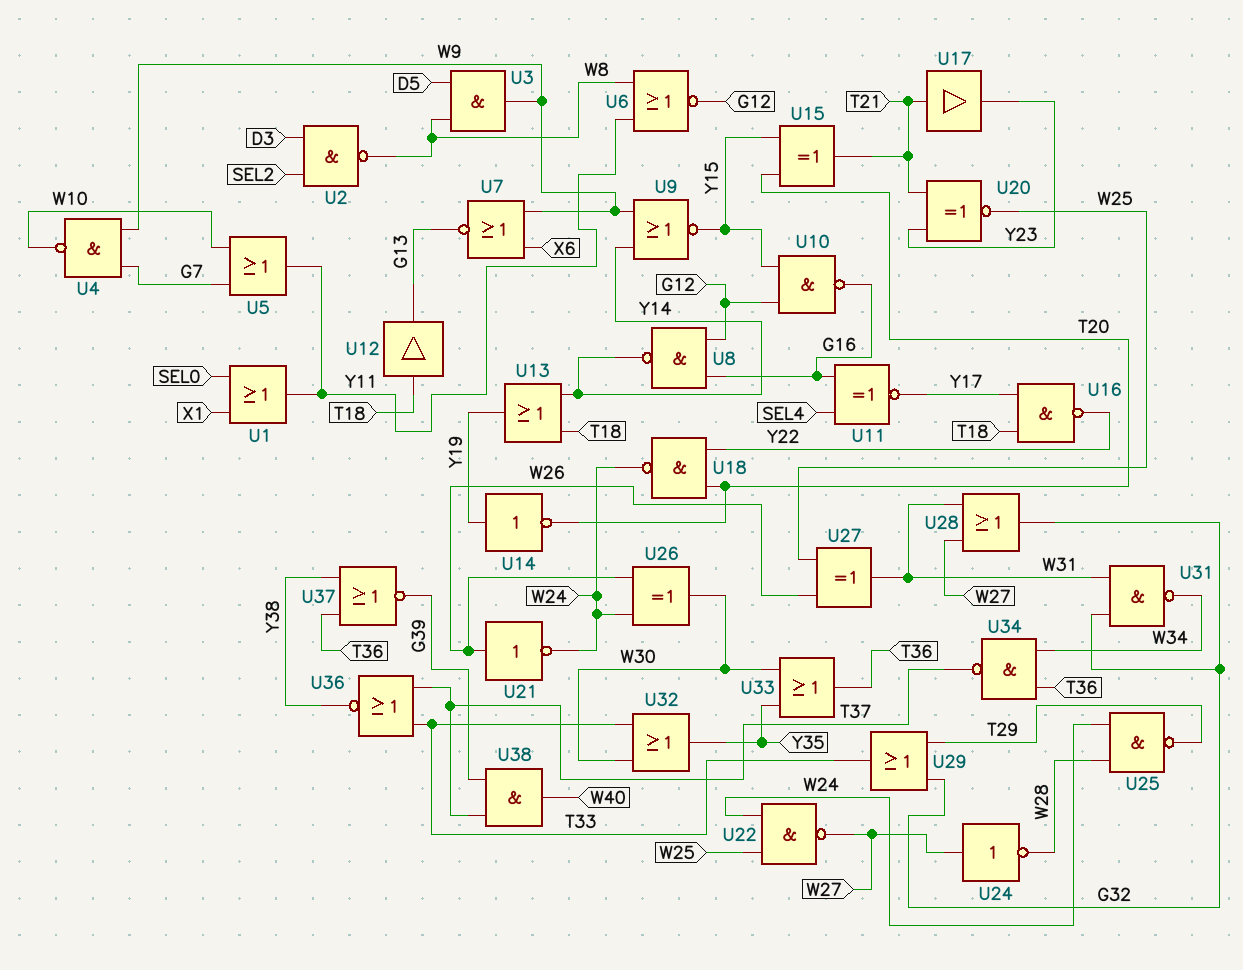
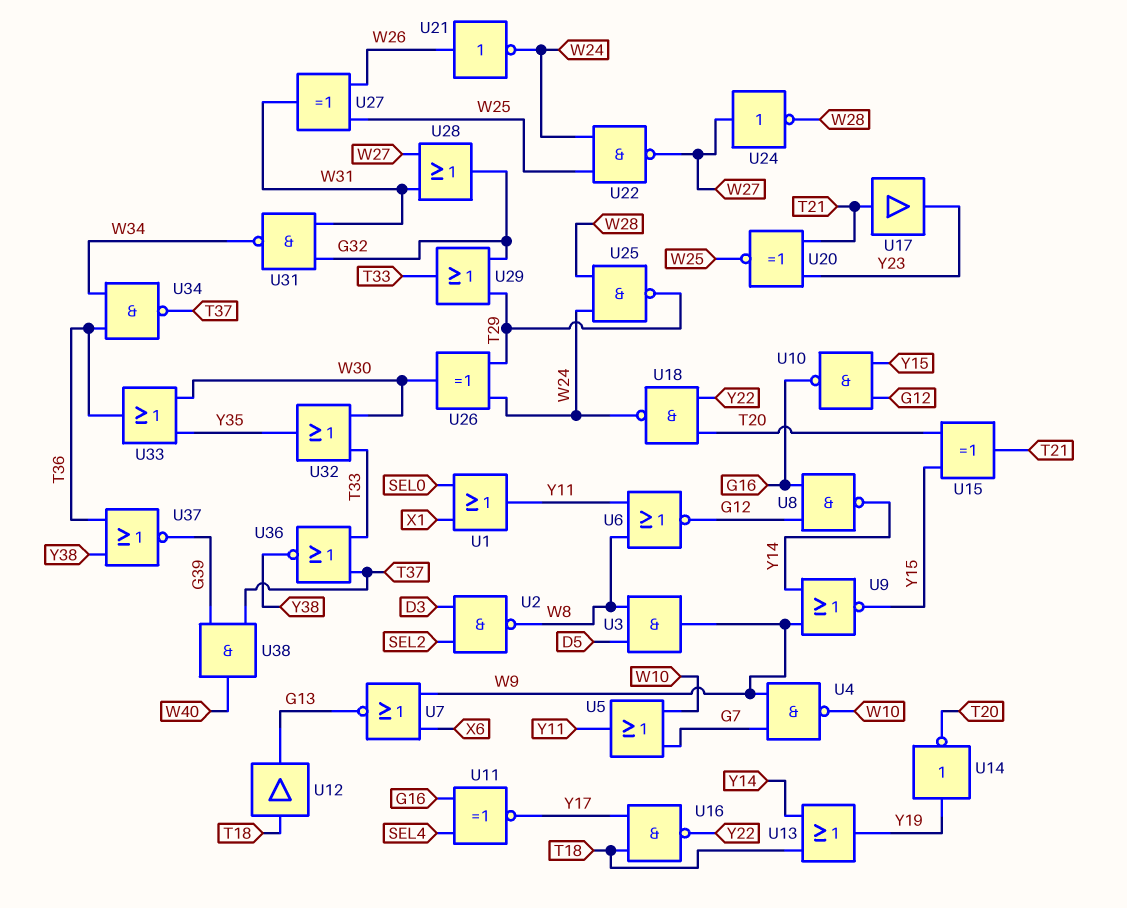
U26: XOR (in W24, in W26, out W30) -> XOR (in T29, in W24, out W30)

